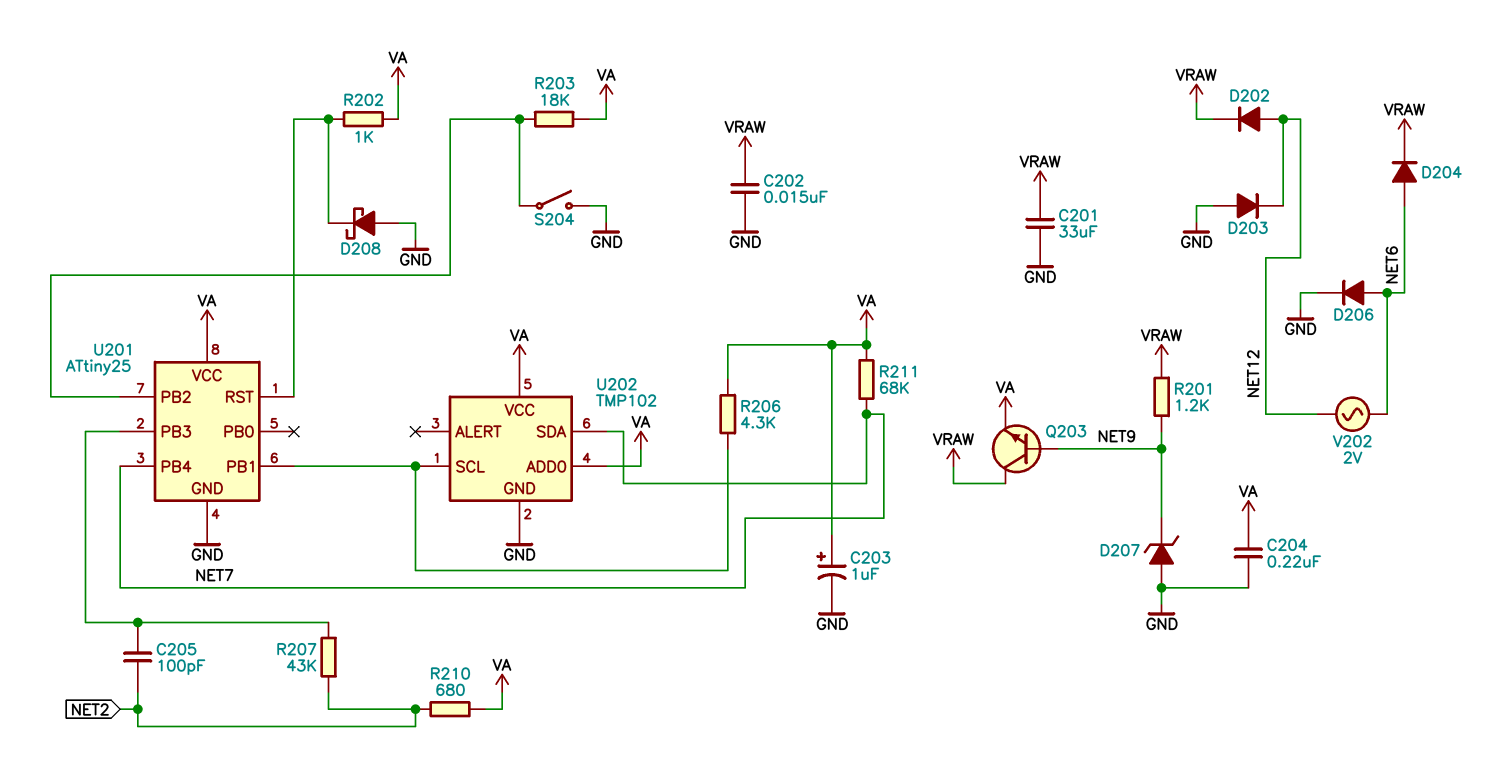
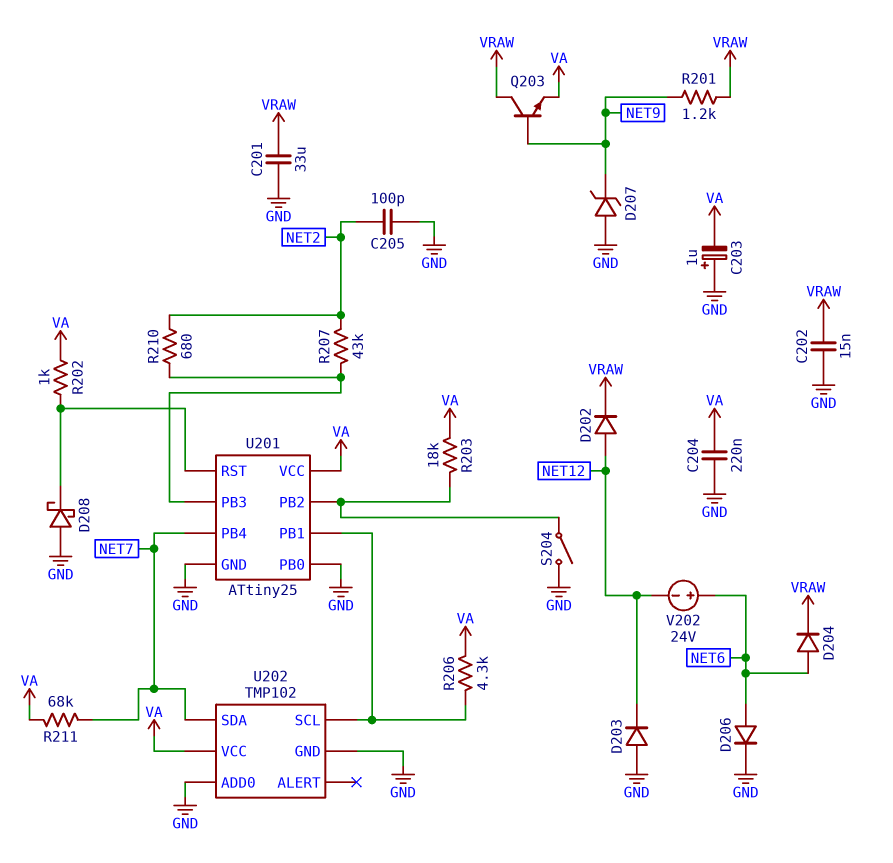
C203: 1uF (plus VA, minus GND) -> 1uF (plus GND, minus VA)
C205: 100pF (NET2, U201/PB3) -> 100pF (GND, NET2)
R210: 680 (NET2, VA) -> 680 (NET2, U201/PB3)
U201 pin PB0: none -> GND
U202 pin ADD0: VA -> GND
V202: AC 2V (NET6, NET12) -> 24V (plus NET6, minus NET12)

